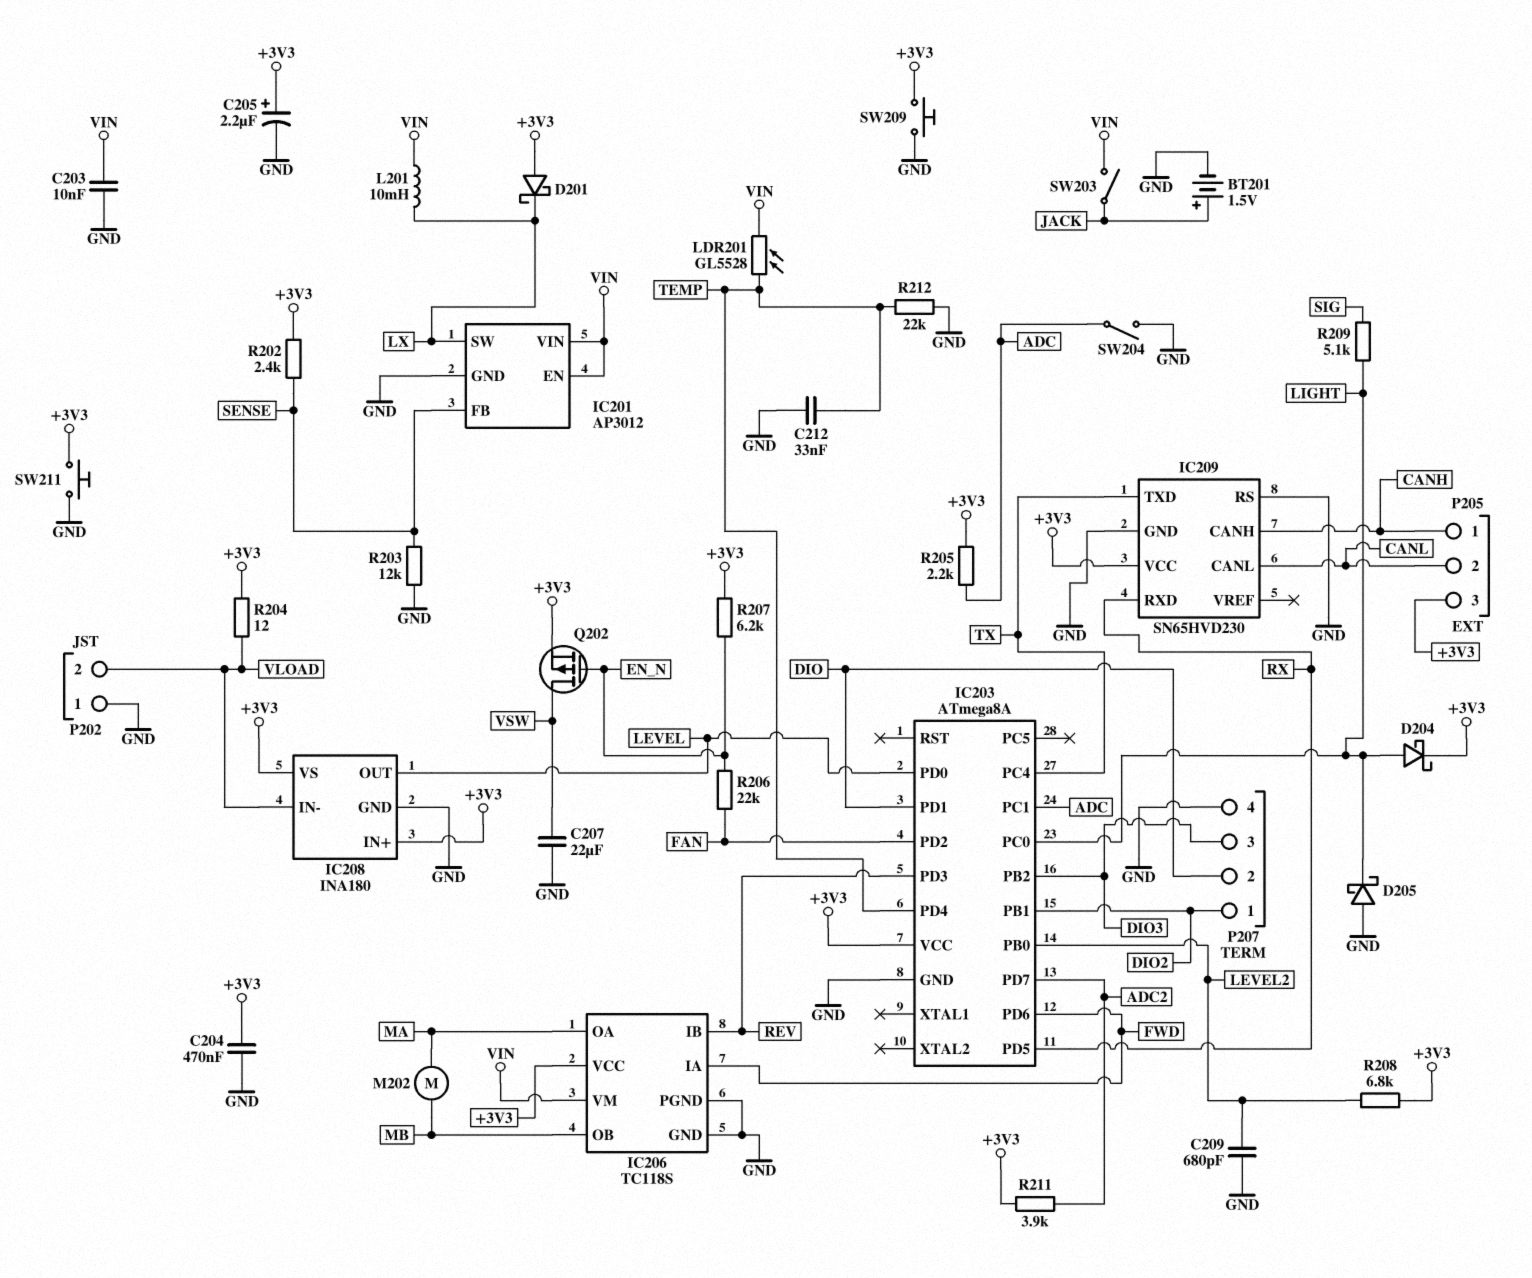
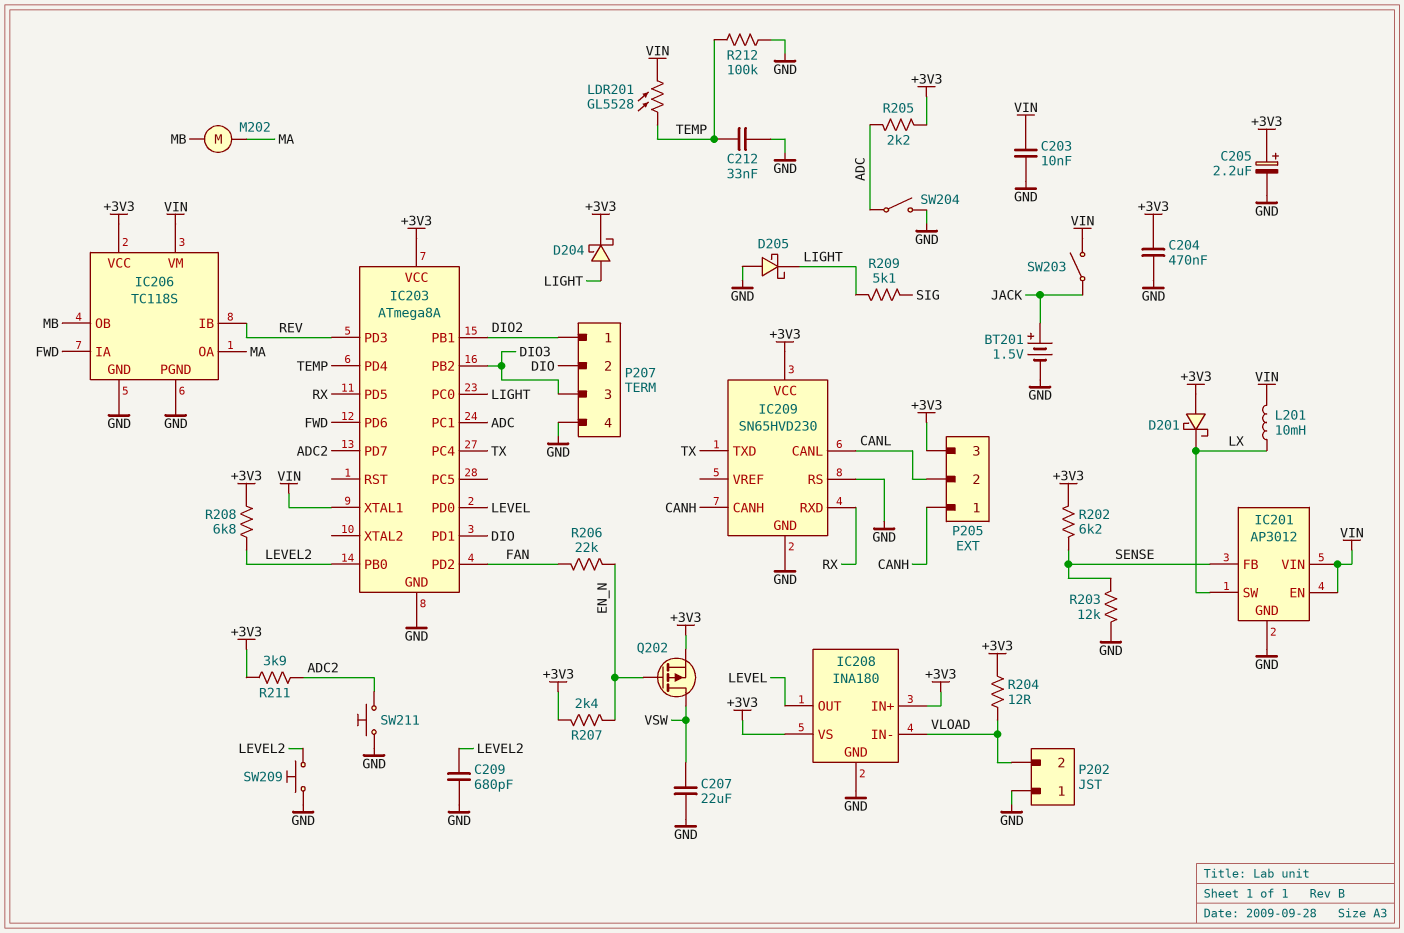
IC203 pin XTAL1: none -> VIN
R202: 2.4k (+3V3, SENSE) -> 6.2k (+3V3, SENSE)
R207: 6.2k (+3V3, EN_N) -> 2.4k (+3V3, EN_N)
R212: 22k (GND, TEMP) -> 100k (GND, TEMP)
SW209: button (+3V3, GND) -> button (GND, LEVEL2)
SW211: button (+3V3, GND) -> button (ADC2, GND)

